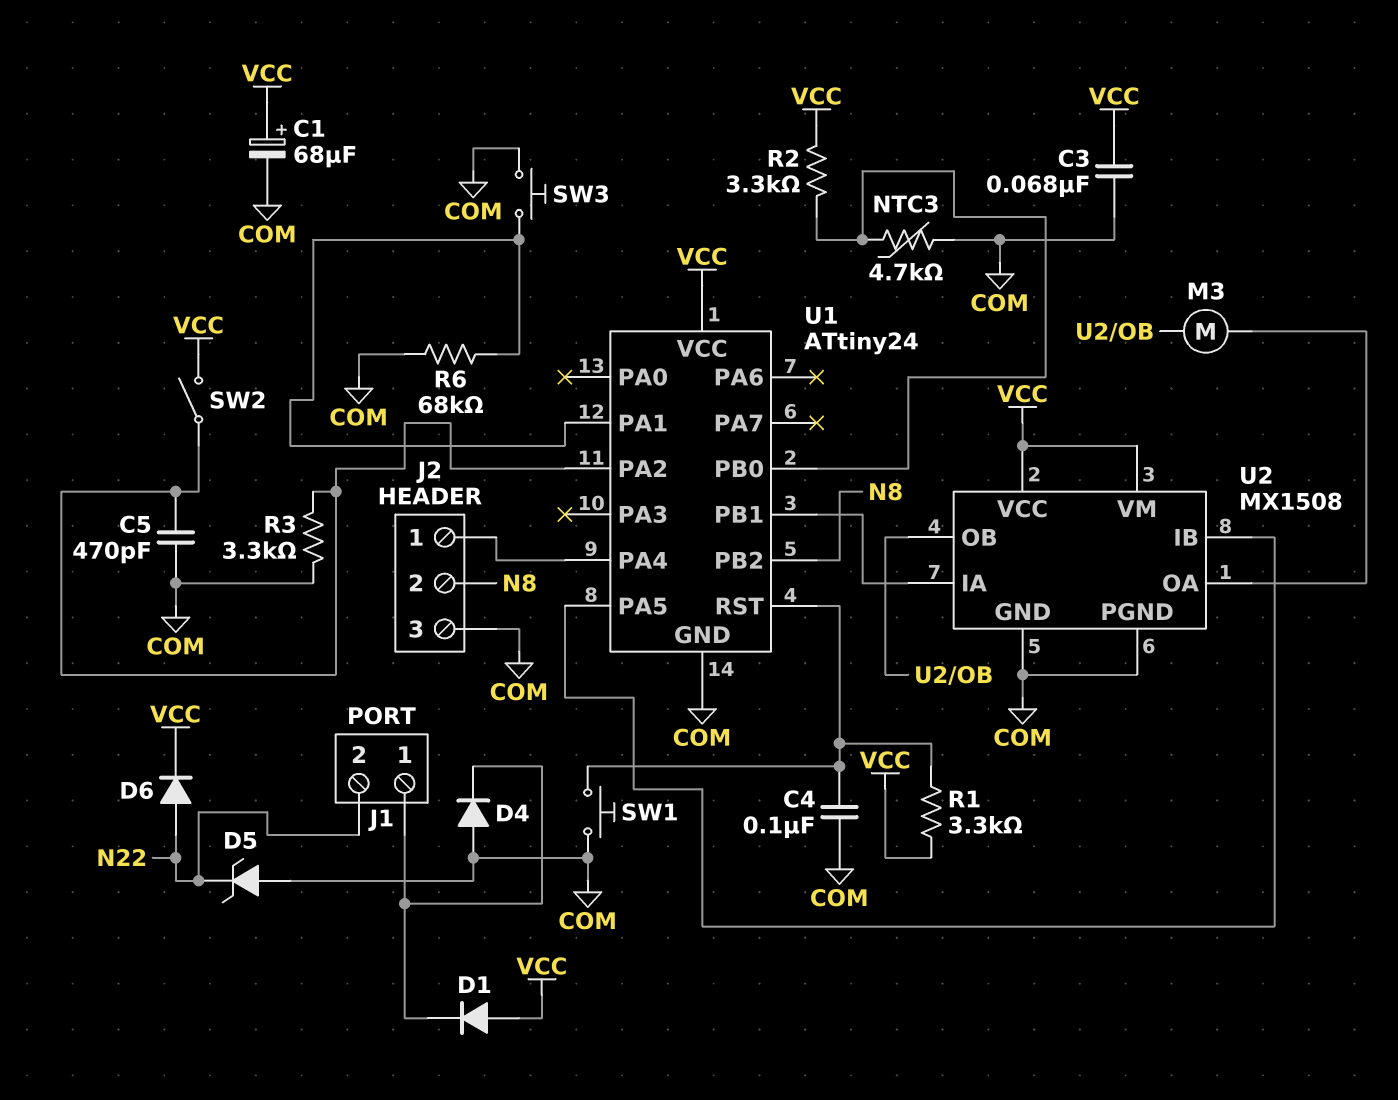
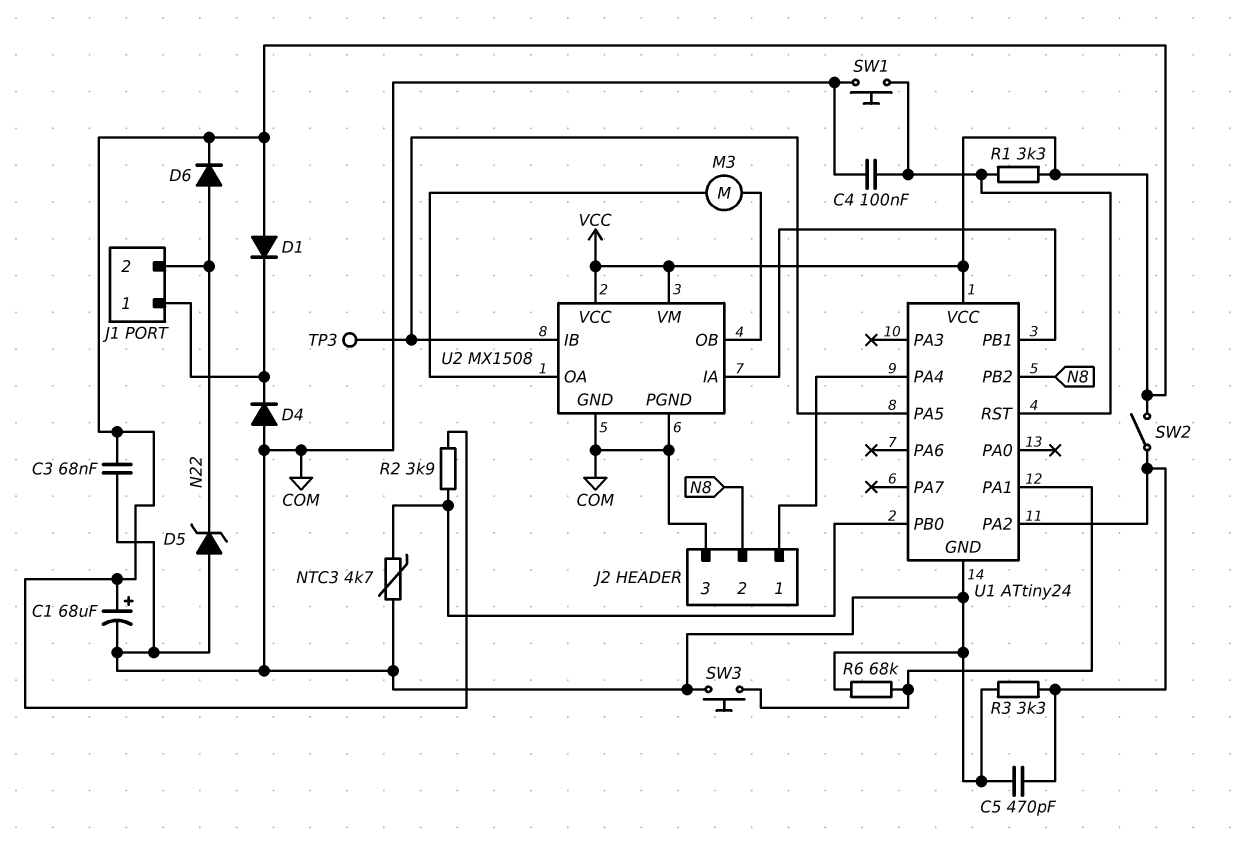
R2: 3.3k (U1/PB0, VCC) -> 3.9k (U1/PB0, VCC)
TP3: none -> test point (U1/PA5)

